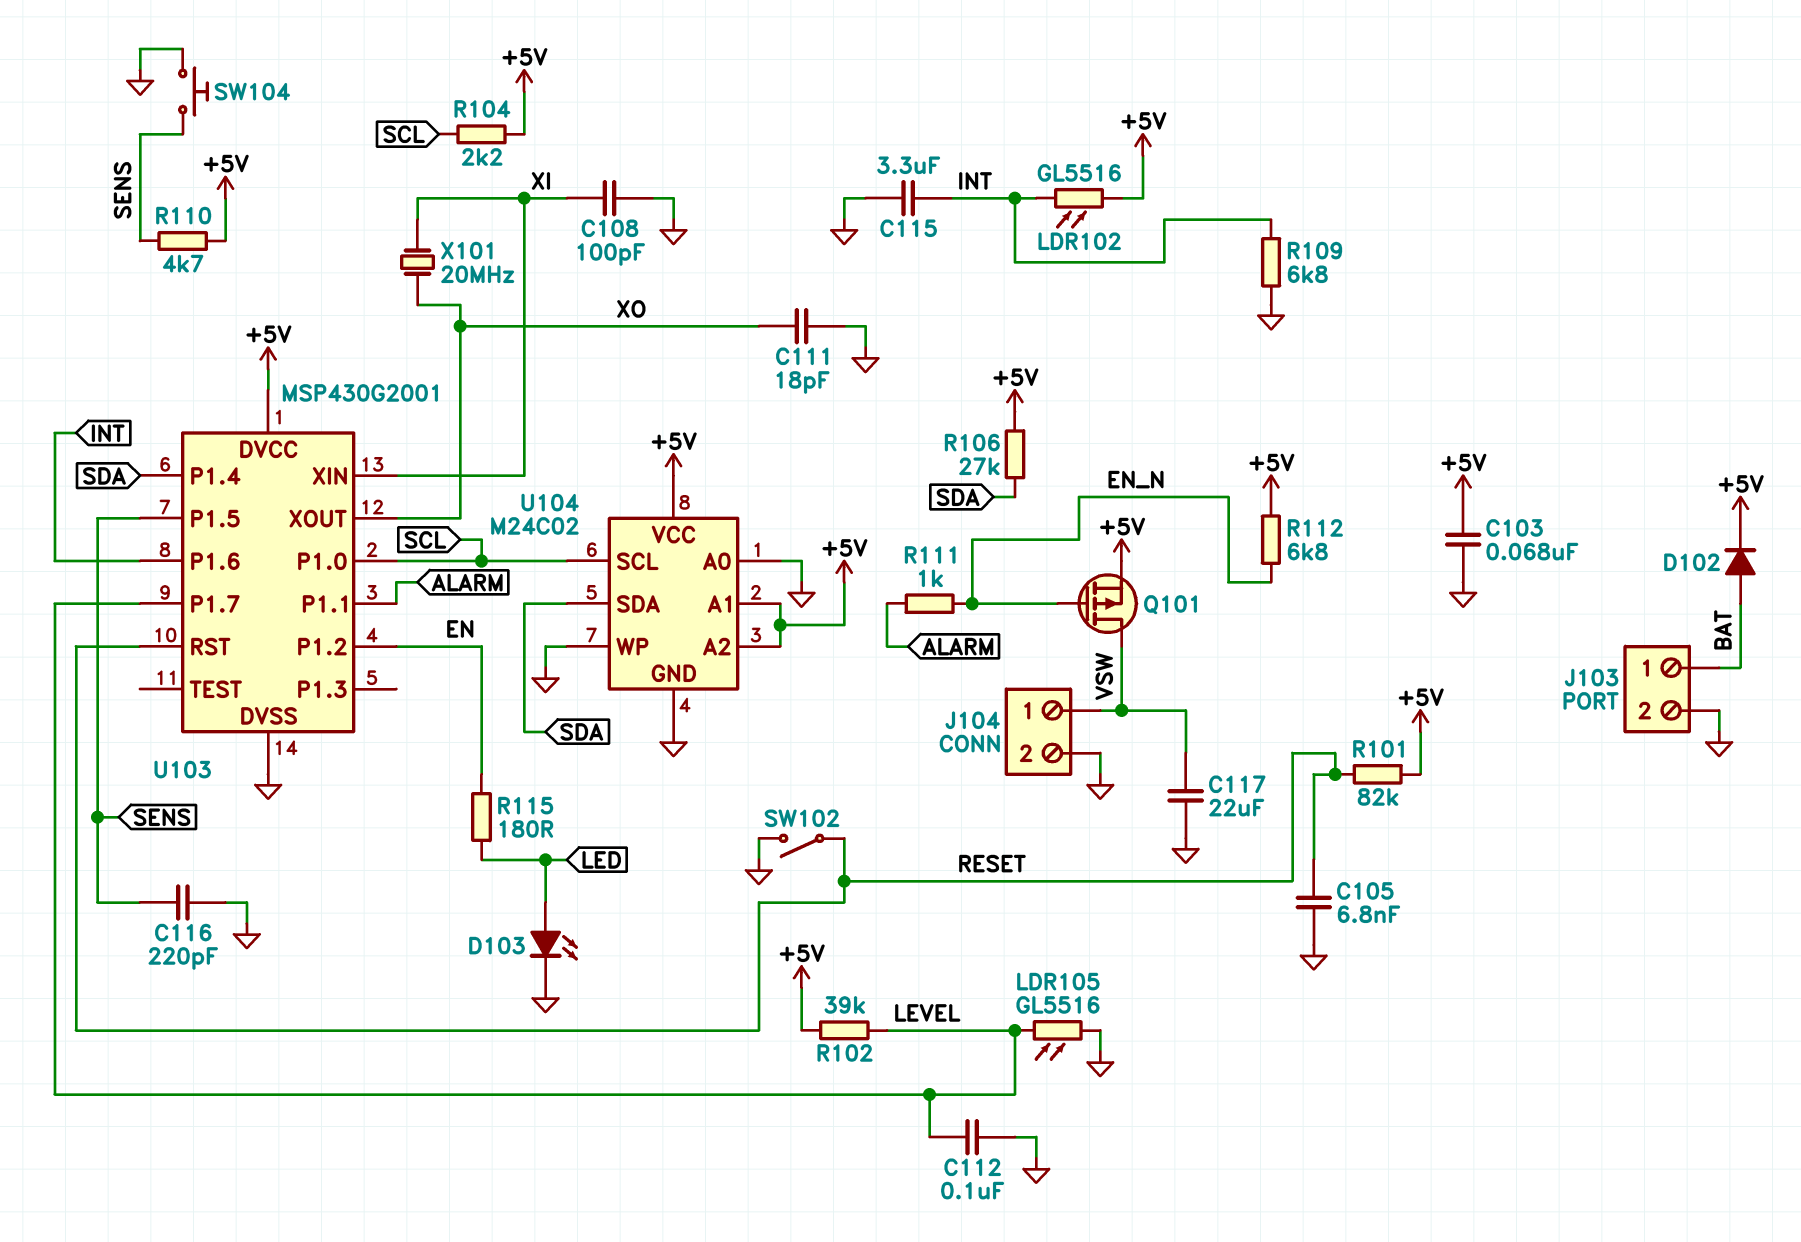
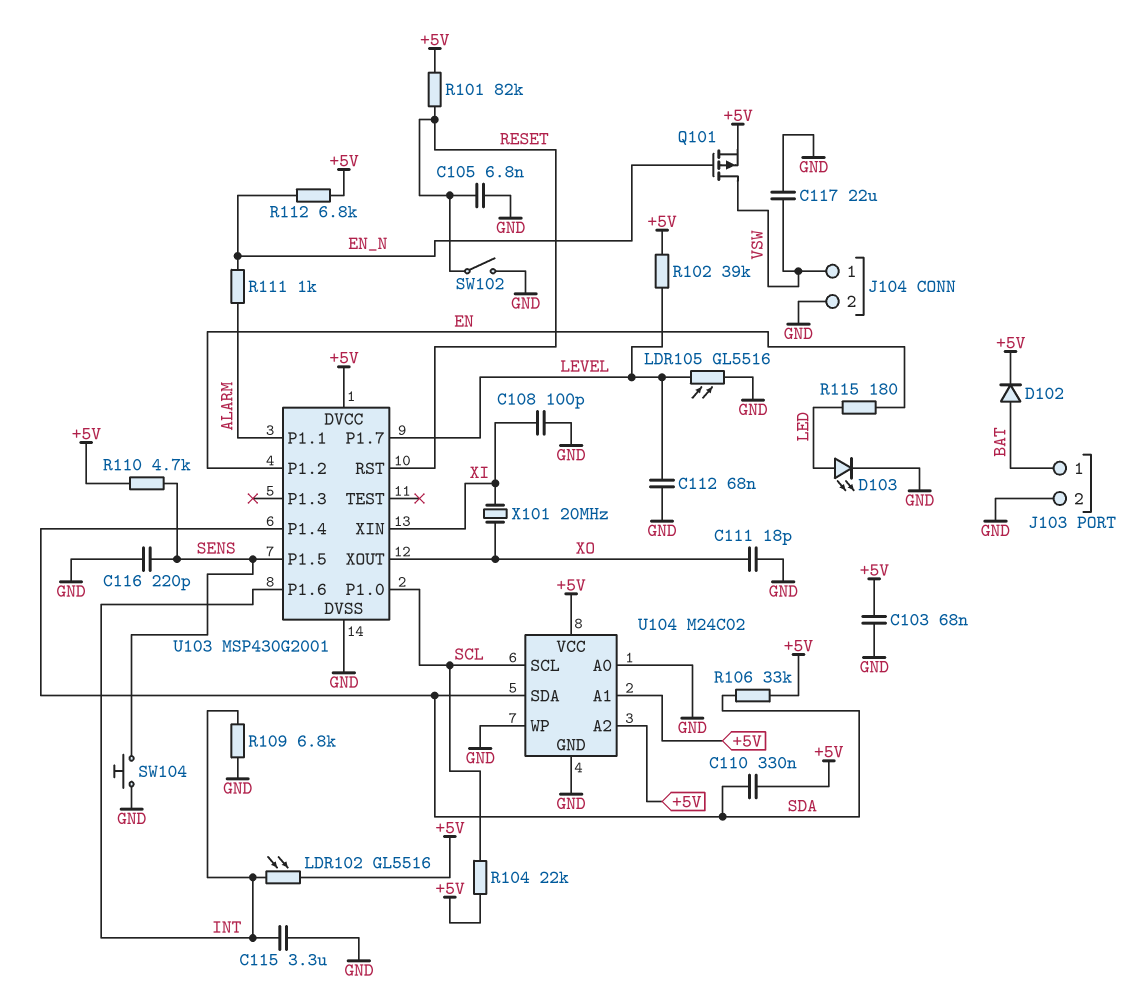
C110: none -> 330nF (+5V, SDA)
C112: 100nF (GND, LEVEL) -> 68nF (GND, LEVEL)
R104: 2.2k (+5V, SCL) -> 22k (+5V, SCL)
R106: 27k (+5V, SDA) -> 33k (+5V, SDA)

